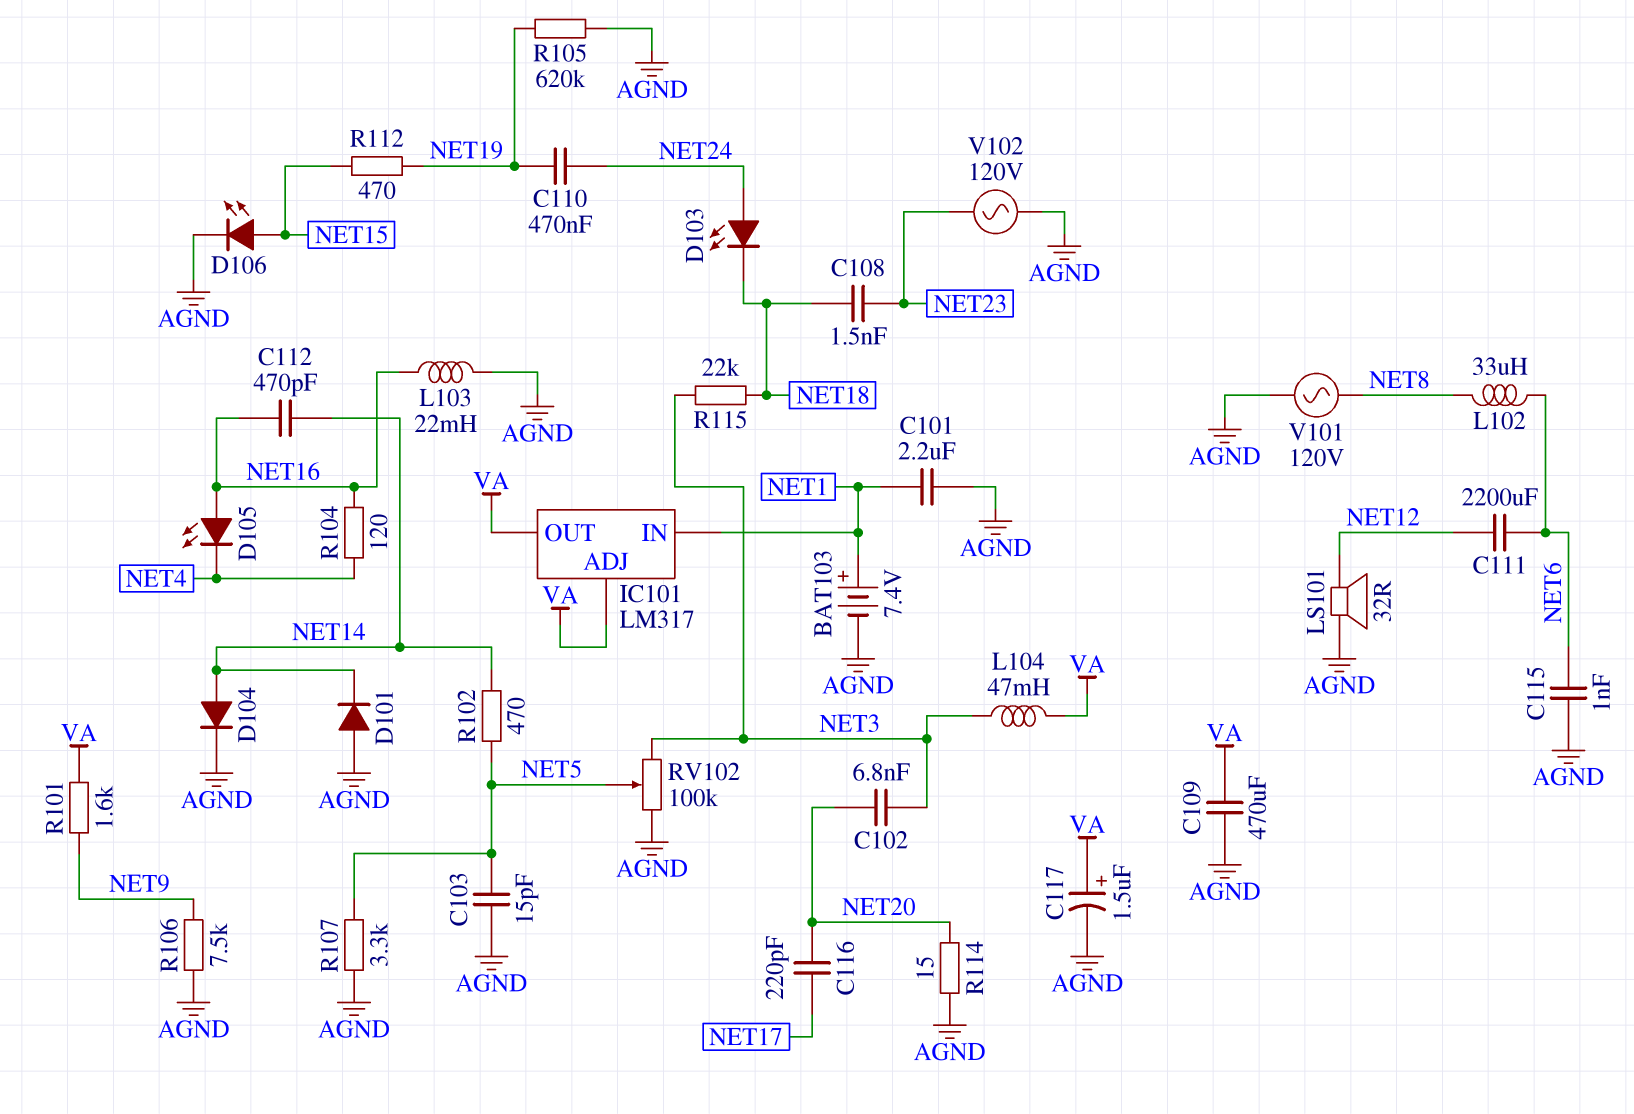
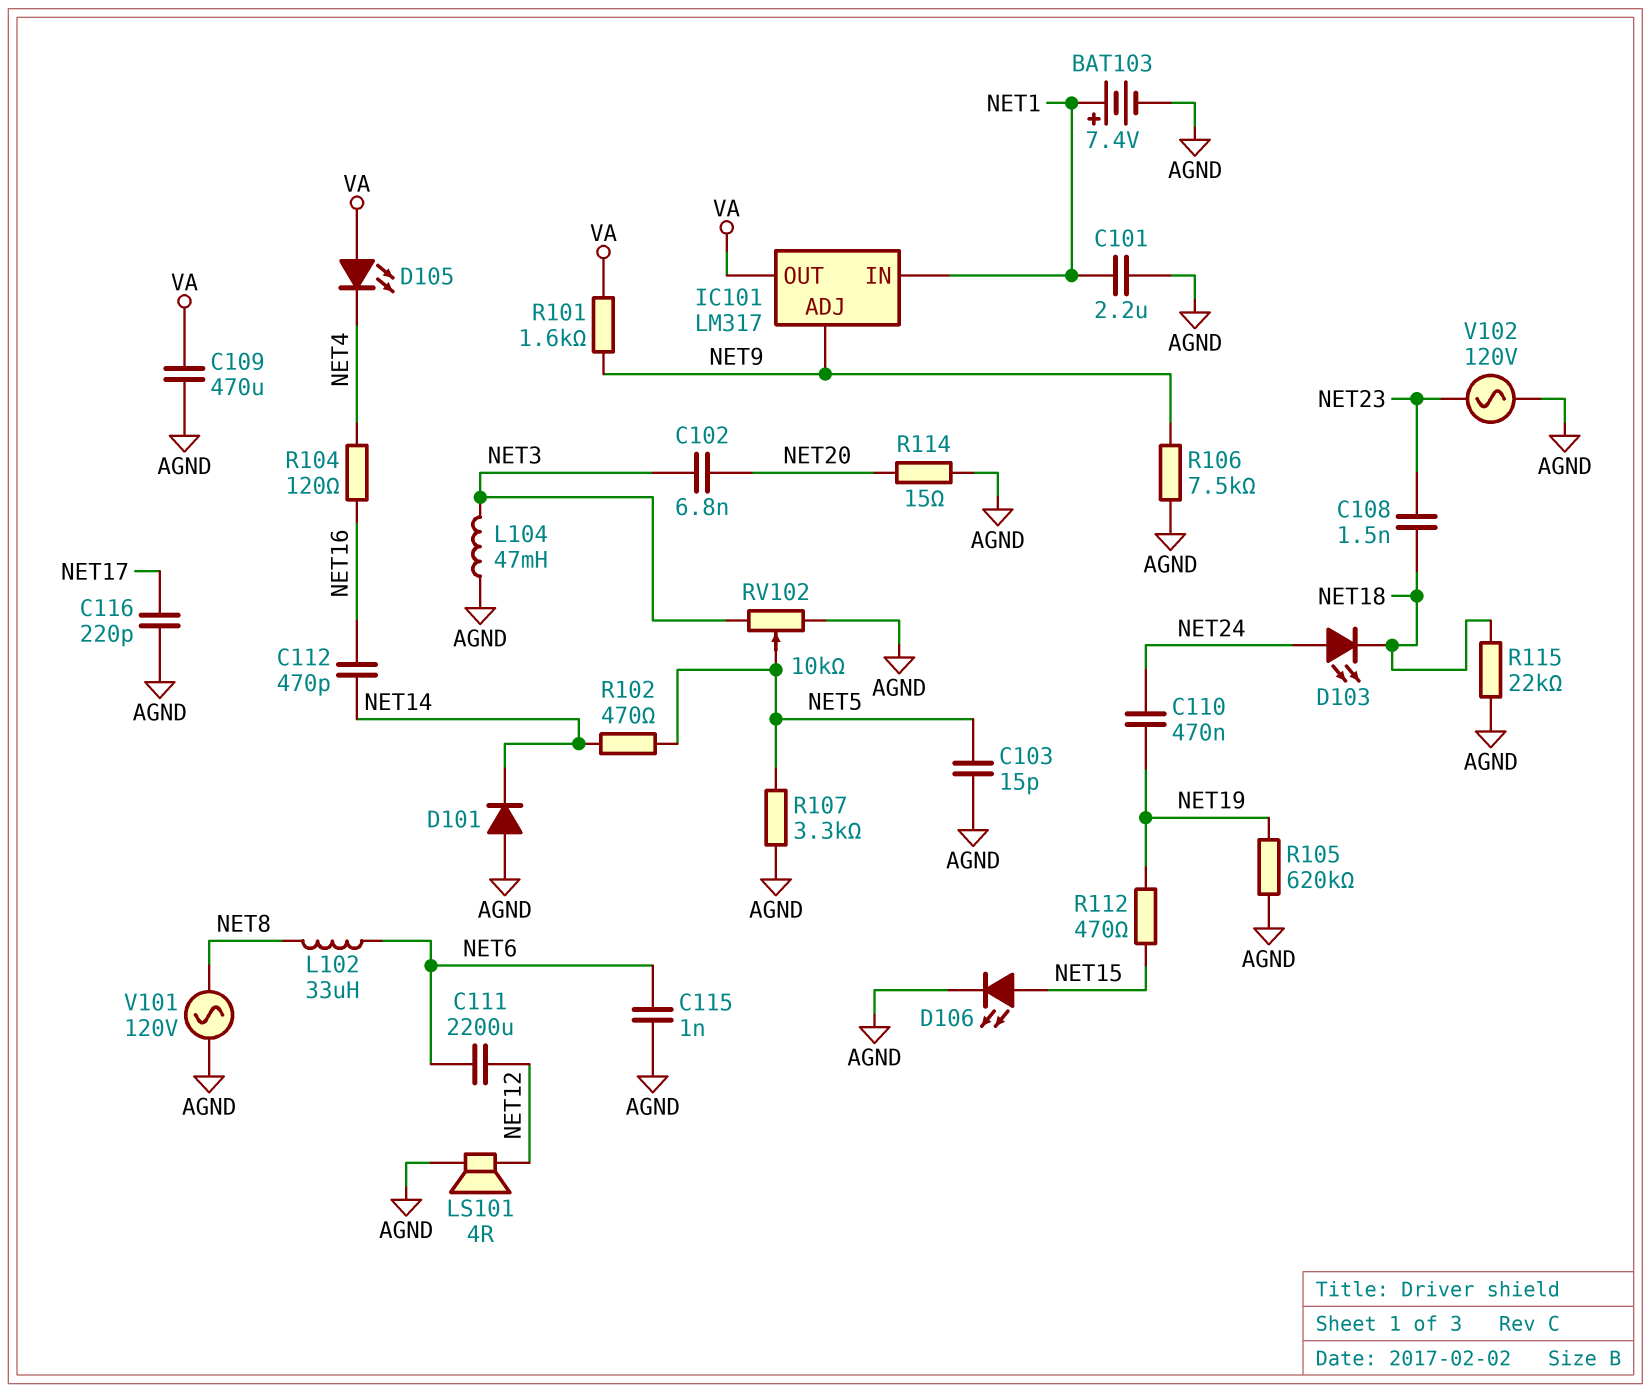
C116: 220pF (NET17, NET20) -> 220pF (AGND, NET17)
C117: 1.5uF (plus VA, minus AGND) -> none
D104: diode (A NET14, K AGND) -> none
D105: LED (A NET16, K NET4) -> LED (A VA, K NET4)
IC101 pin ADJ: VA -> NET9
L103: 22mH (AGND, NET16) -> none
L104: 47mH (NET3, VA) -> 47mH (AGND, NET3)
LS101: speaker 32R (AGND, NET12) -> speaker 4R (AGND, NET12)
R115: 22k (NET3, NET18) -> 22k (AGND, NET18)
RV102: 100k (AGND, NET3, wiper NET5) -> 10k (AGND, NET3, wiper NET5)

